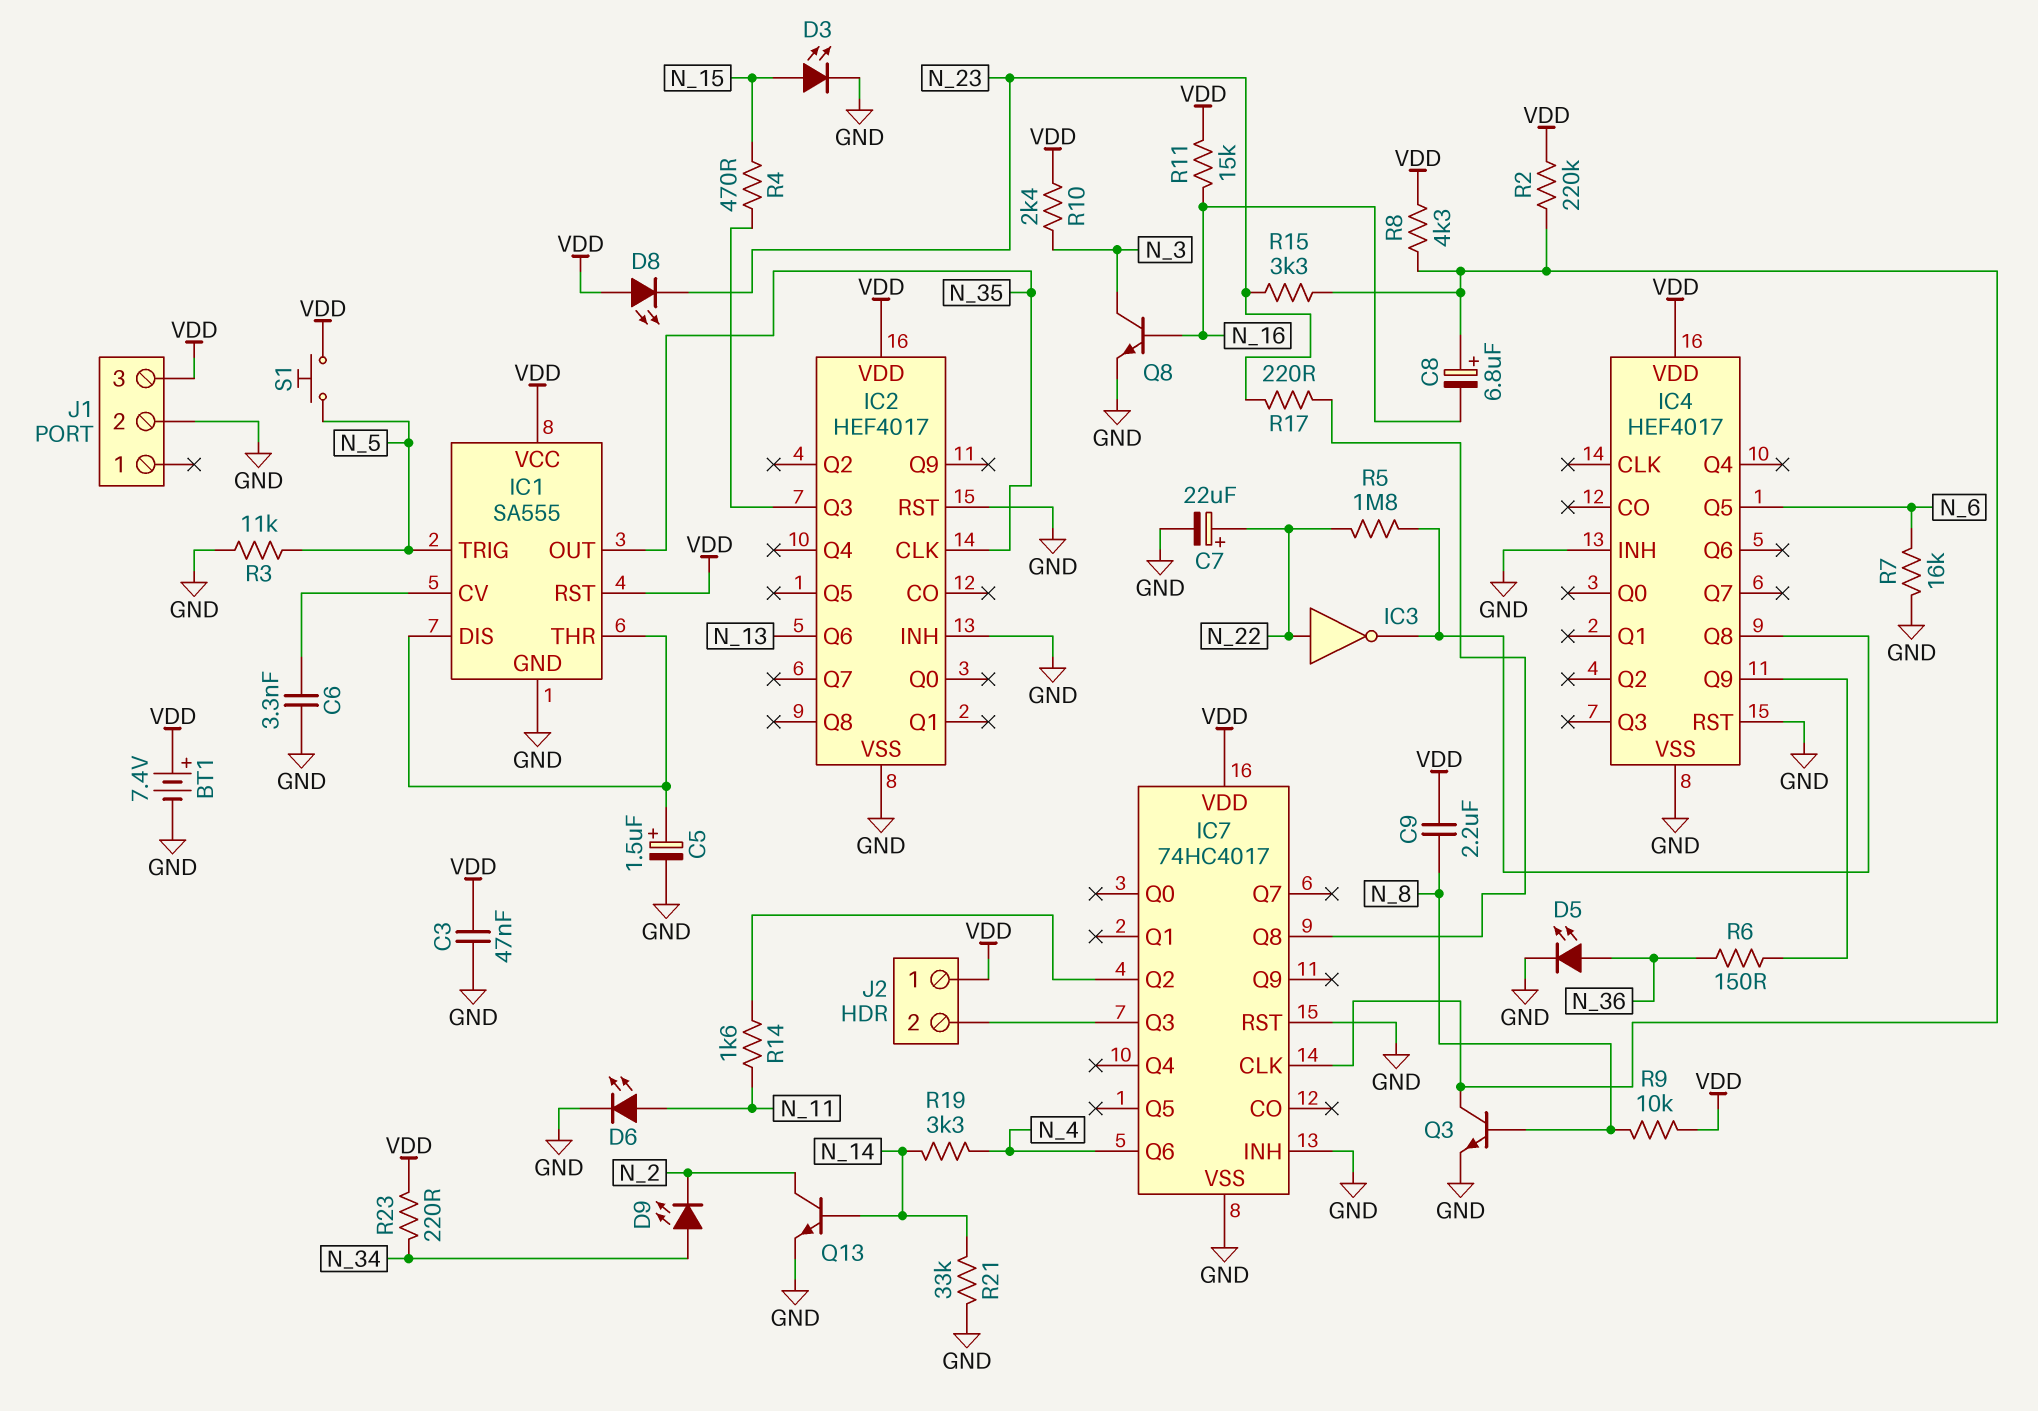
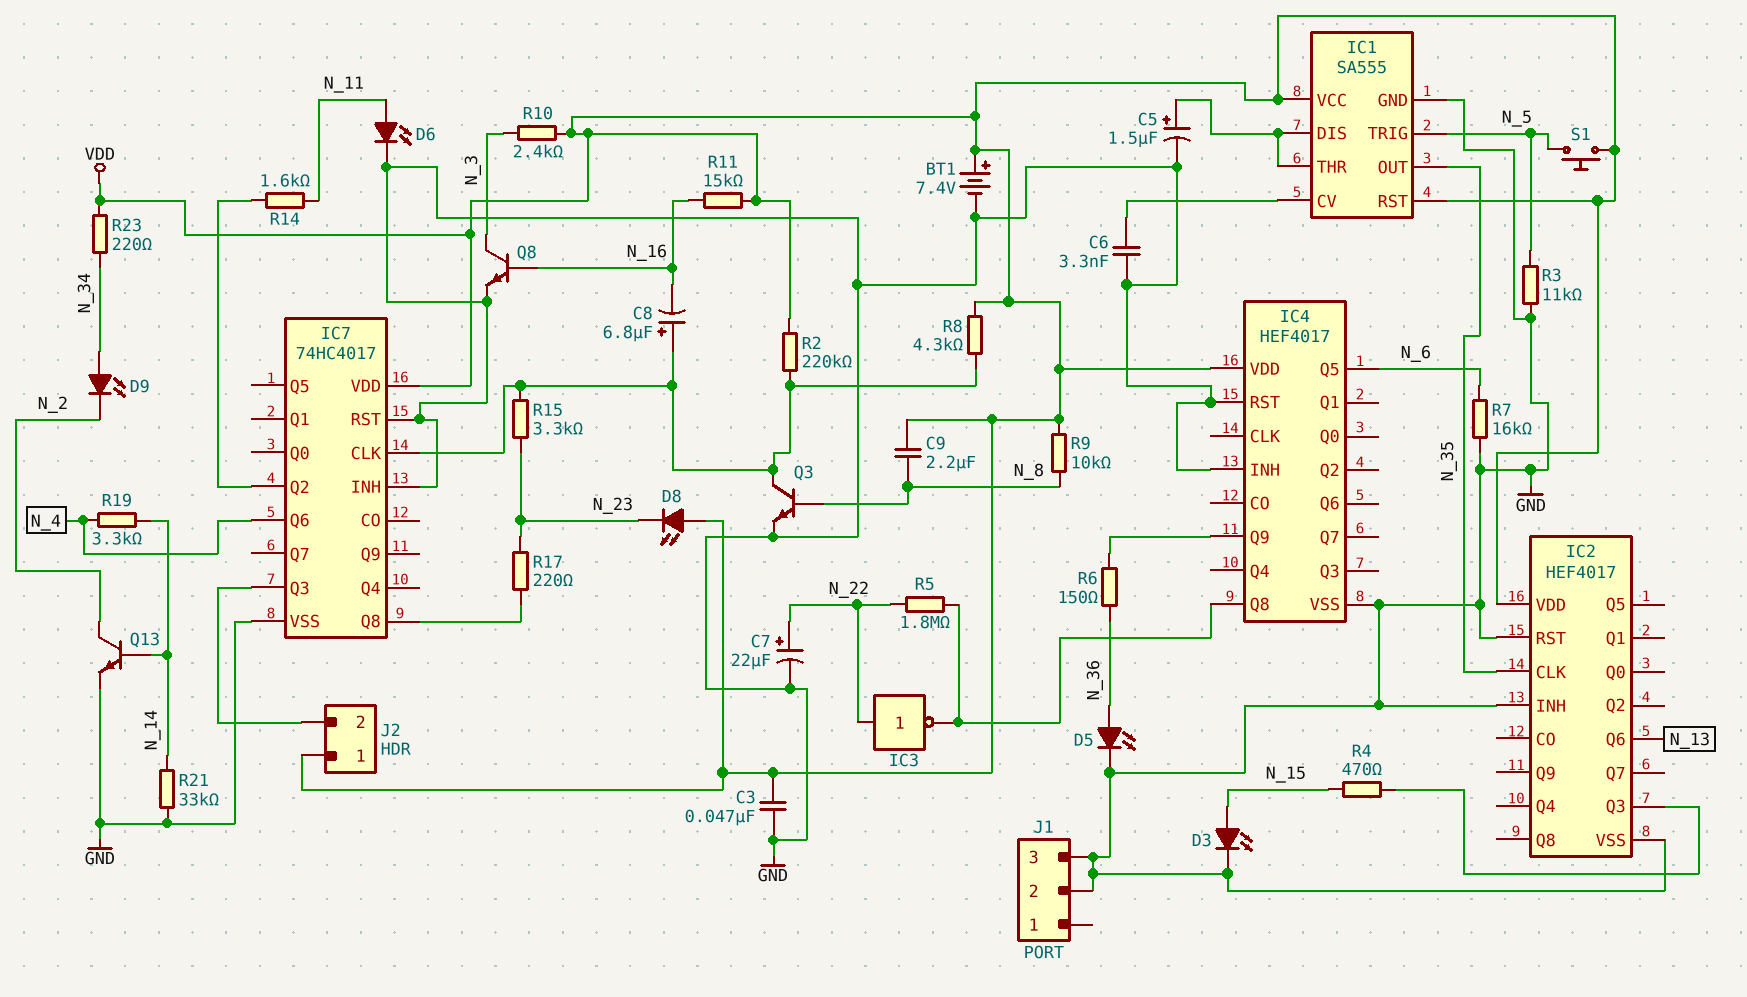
J1 pin 3: VDD -> GND

